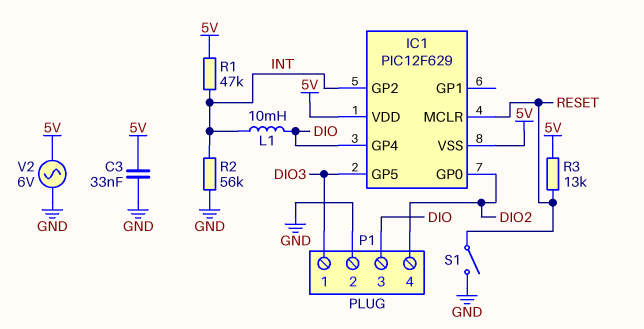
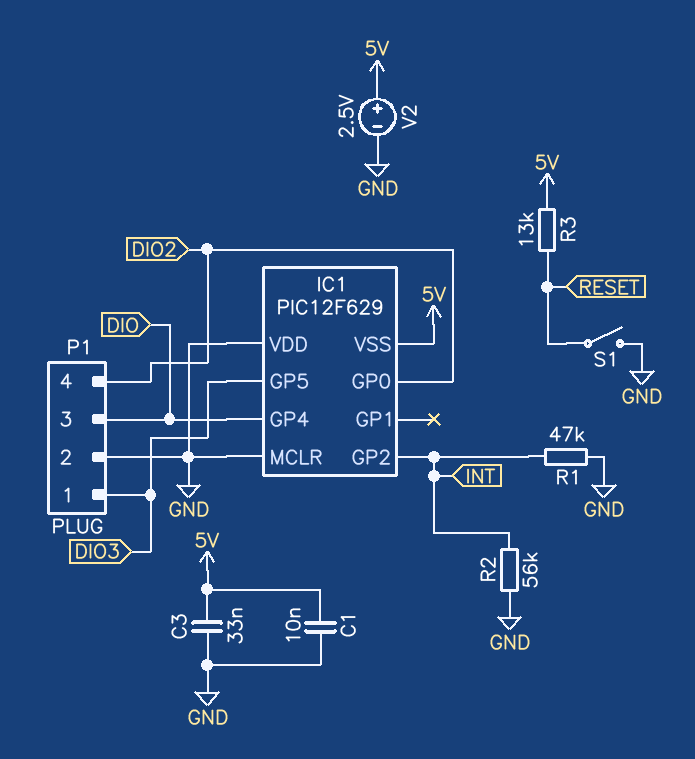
C1: none -> 10nF (5V, GND)
IC1 pin MCLR: RESET -> GND
IC1 pin VDD: 5V -> GND
L1: 10mH (DIO, INT) -> none
R1: 47k (5V, INT) -> 47k (GND, INT)
V2: AC 6V (5V, GND) -> 2.5V (plus 5V, minus GND)

